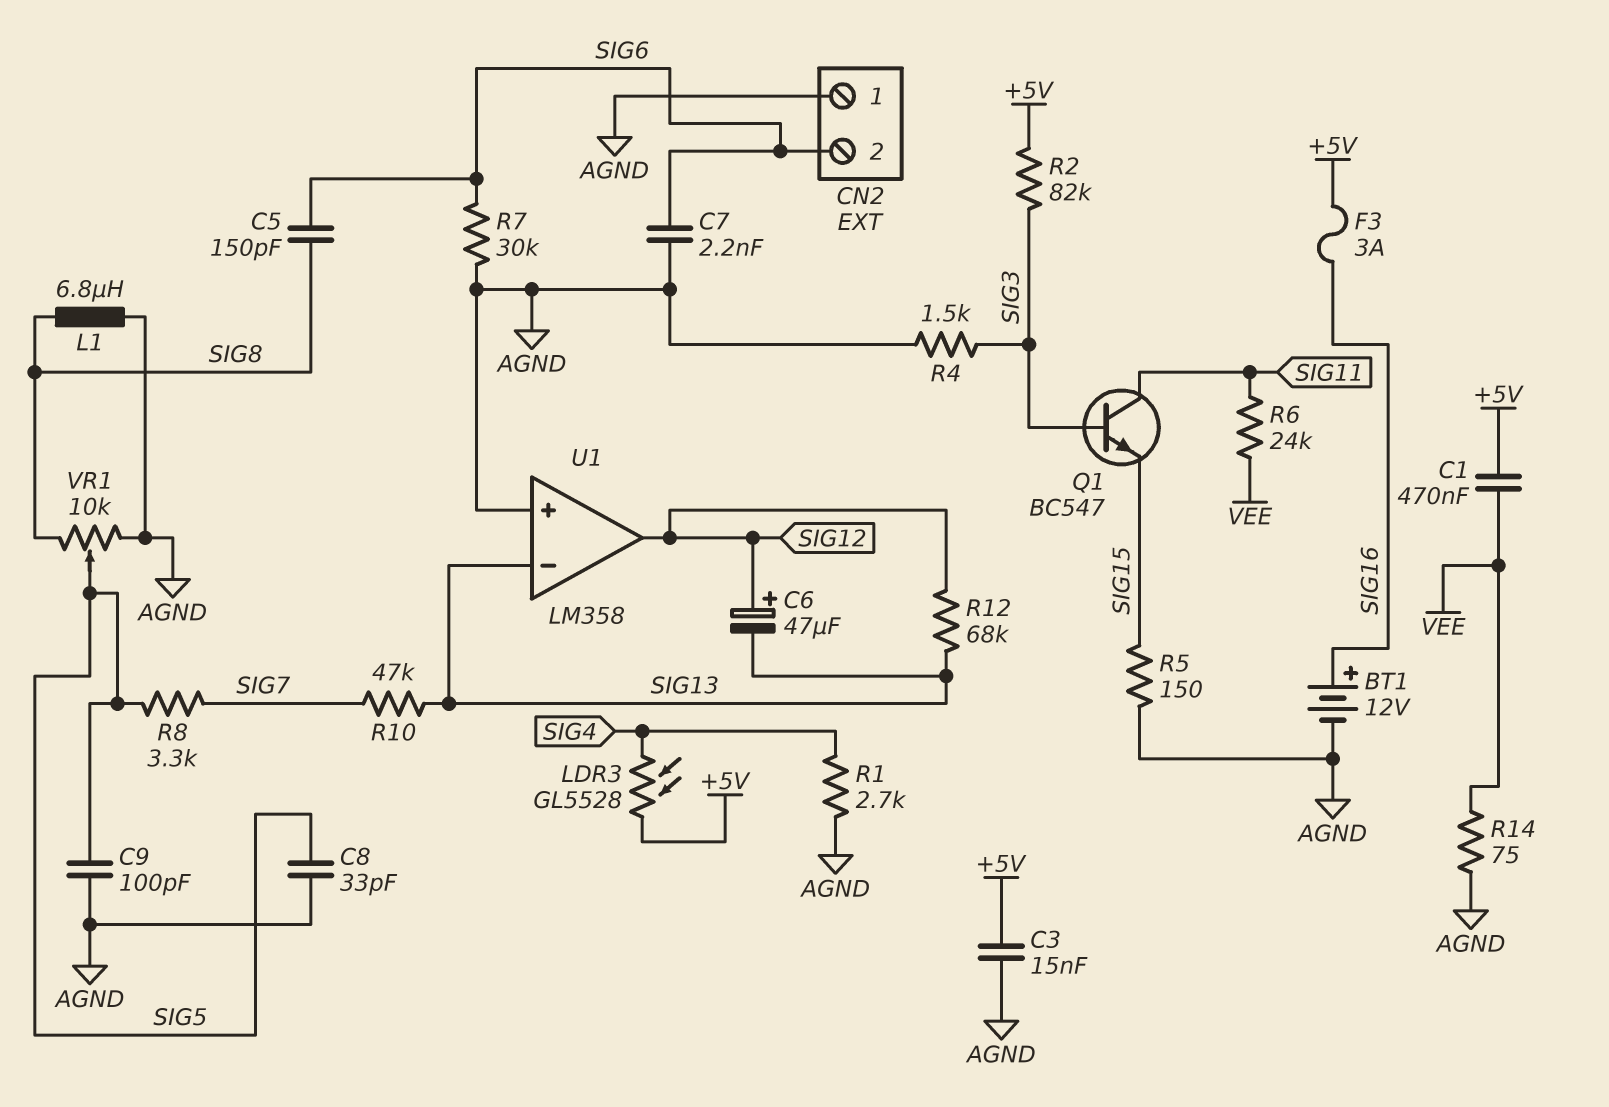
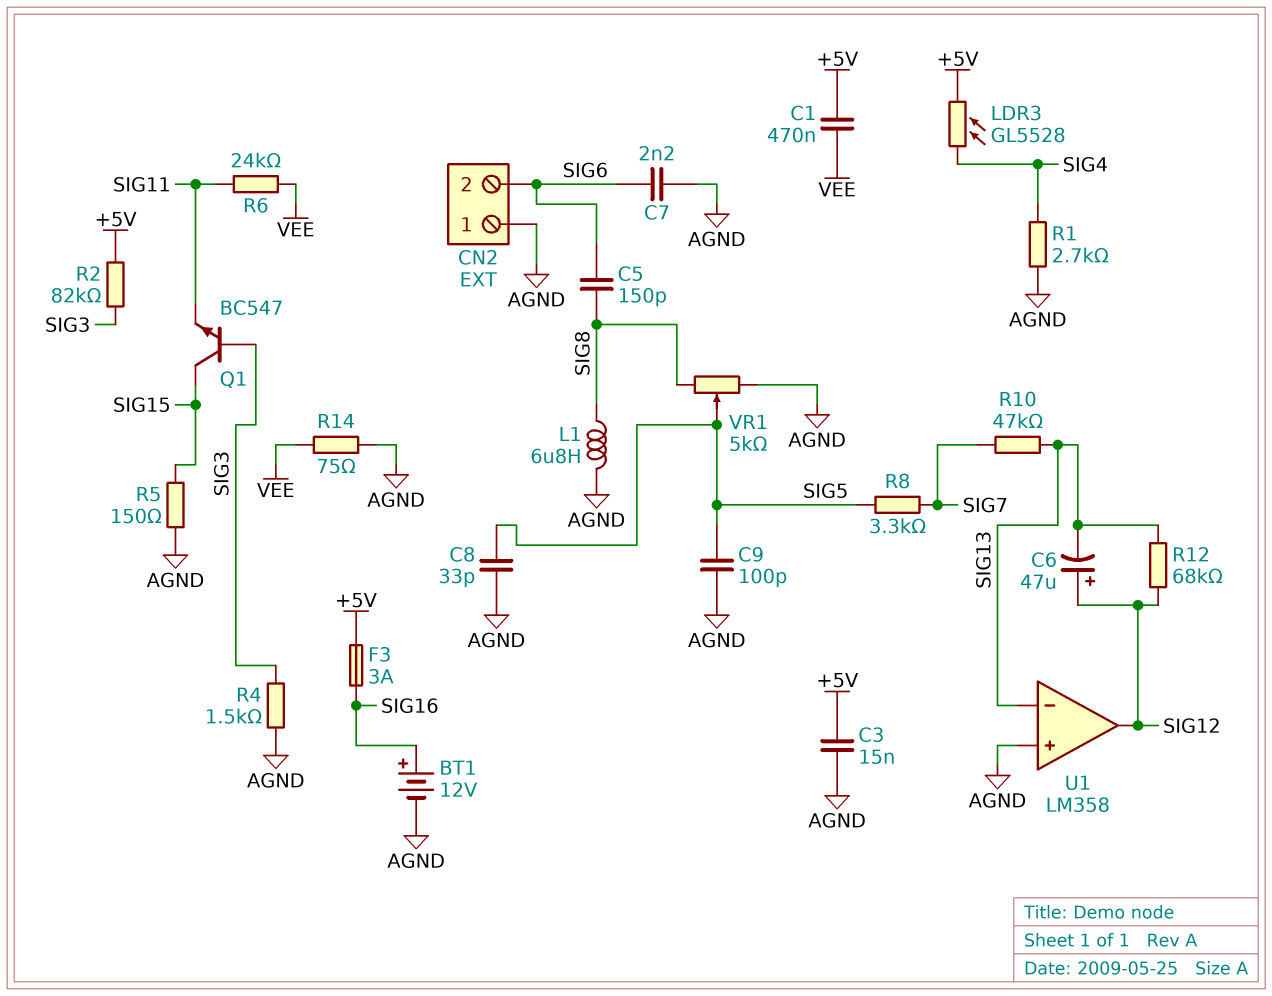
Q1: NPN BC547 (B SIG3, C SIG11, E SIG15) -> NPN BC547 (B SIG3, C SIG15, E SIG11)
R7: 30k (AGND, SIG6) -> none
VR1: 10k (AGND, SIG8, wiper SIG5) -> 5k (AGND, SIG8, wiper SIG5)

